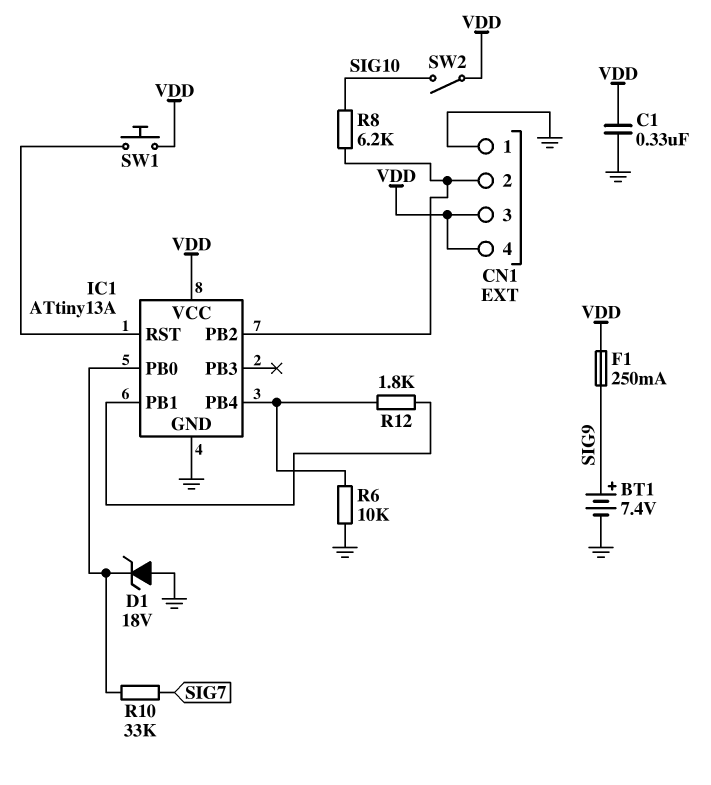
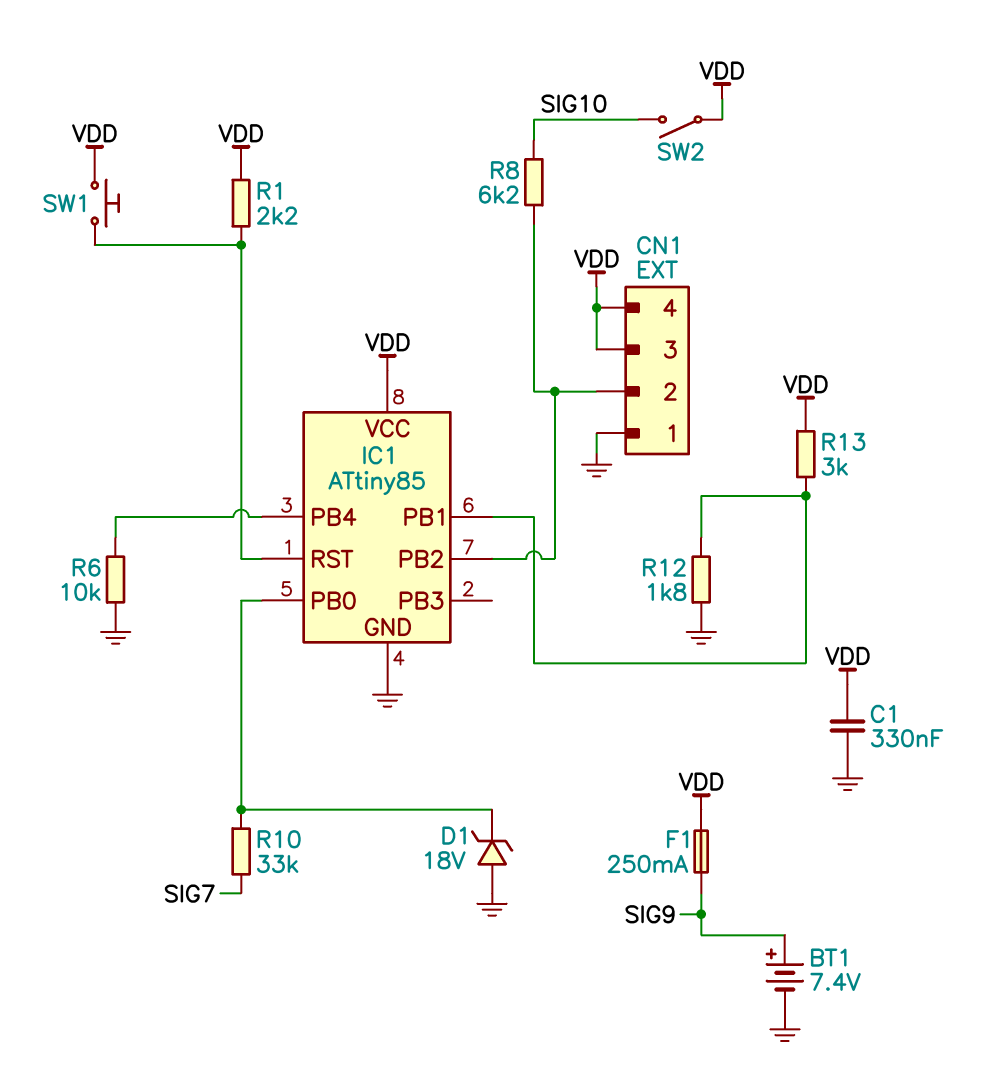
IC1: ATtiny13A -> ATtiny85
R1: none -> 2.2k (IC1/RST, VDD)
R12: 1.8k (IC1/PB1, IC1/PB4) -> 1.8k (GND, IC1/PB1)
R13: none -> 3k (IC1/PB1, VDD)

